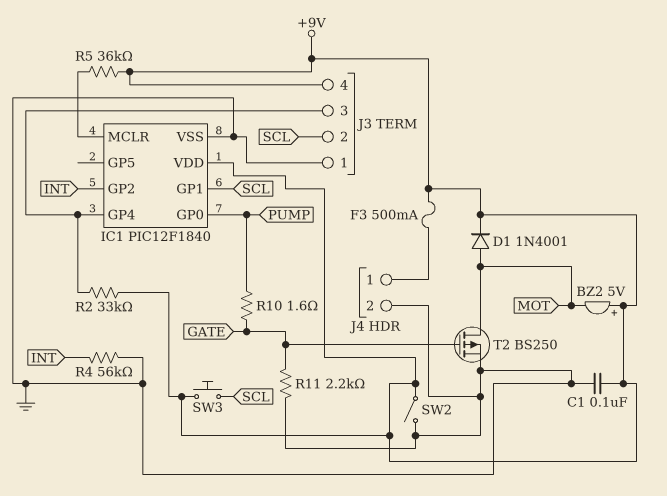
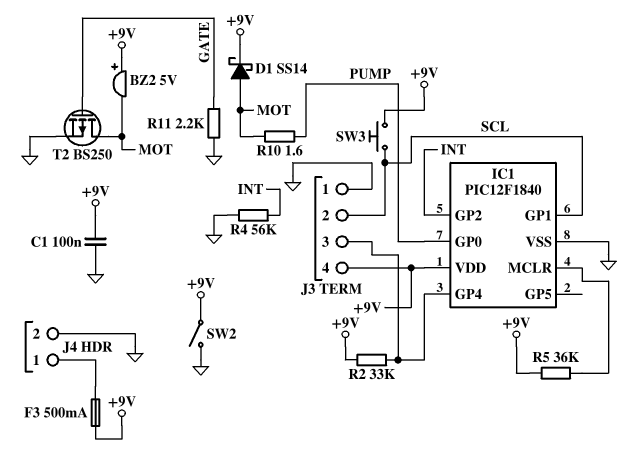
D1: diode 1N4001 (A MOT, K +9V) -> schottky SS14 (A MOT, K +9V)
R10: 1.6 (GATE, PUMP) -> 1.6 (MOT, PUMP)

